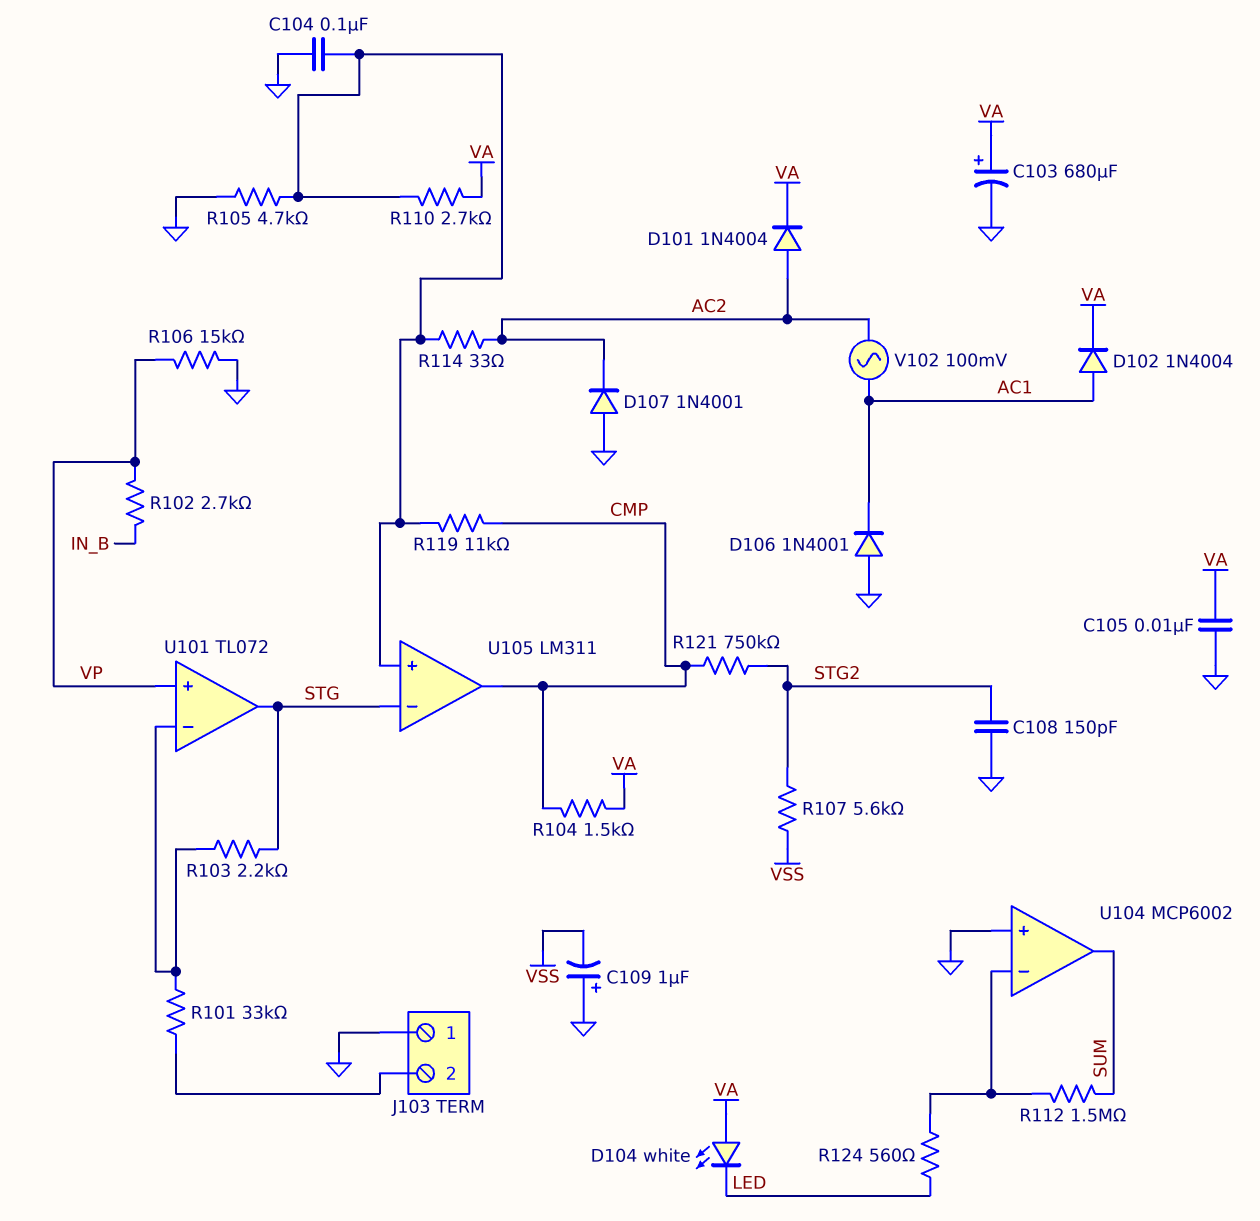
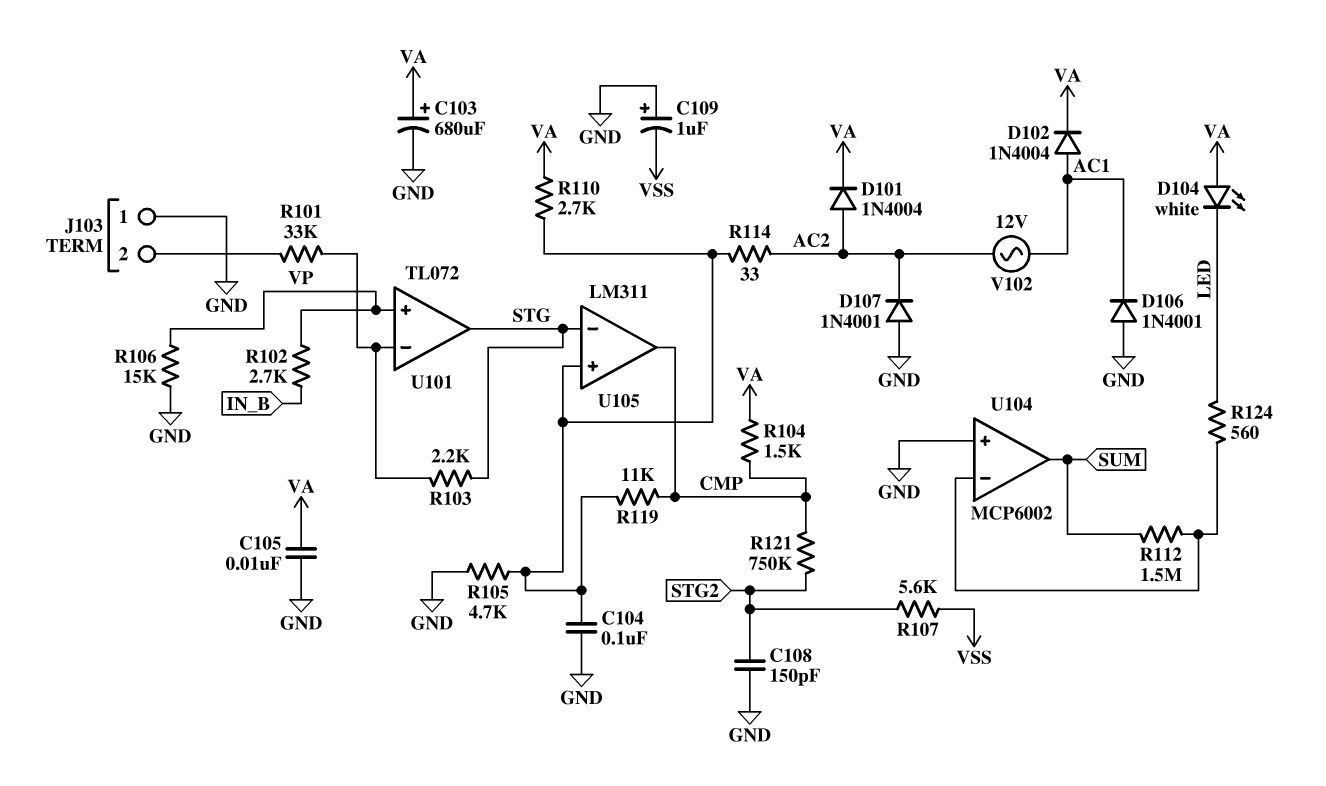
V102: AC 100mV (AC1, AC2) -> AC 12V (AC1, AC2)

